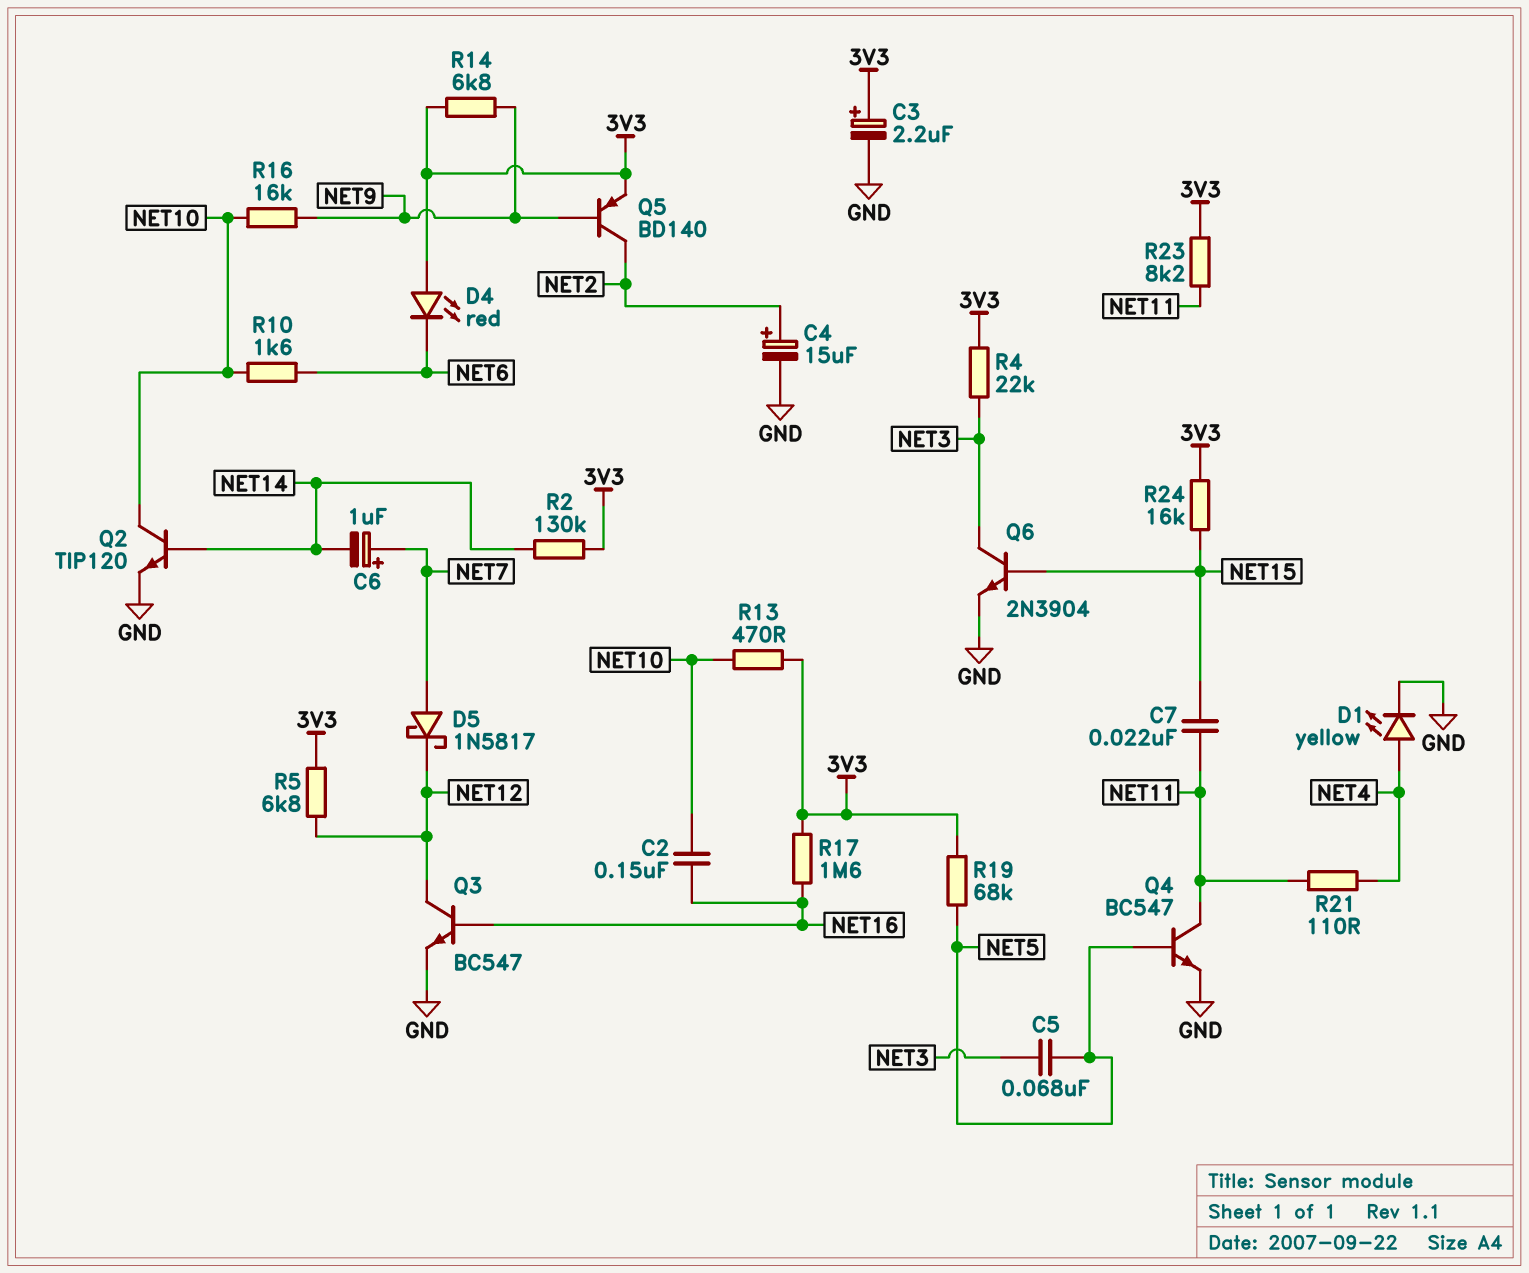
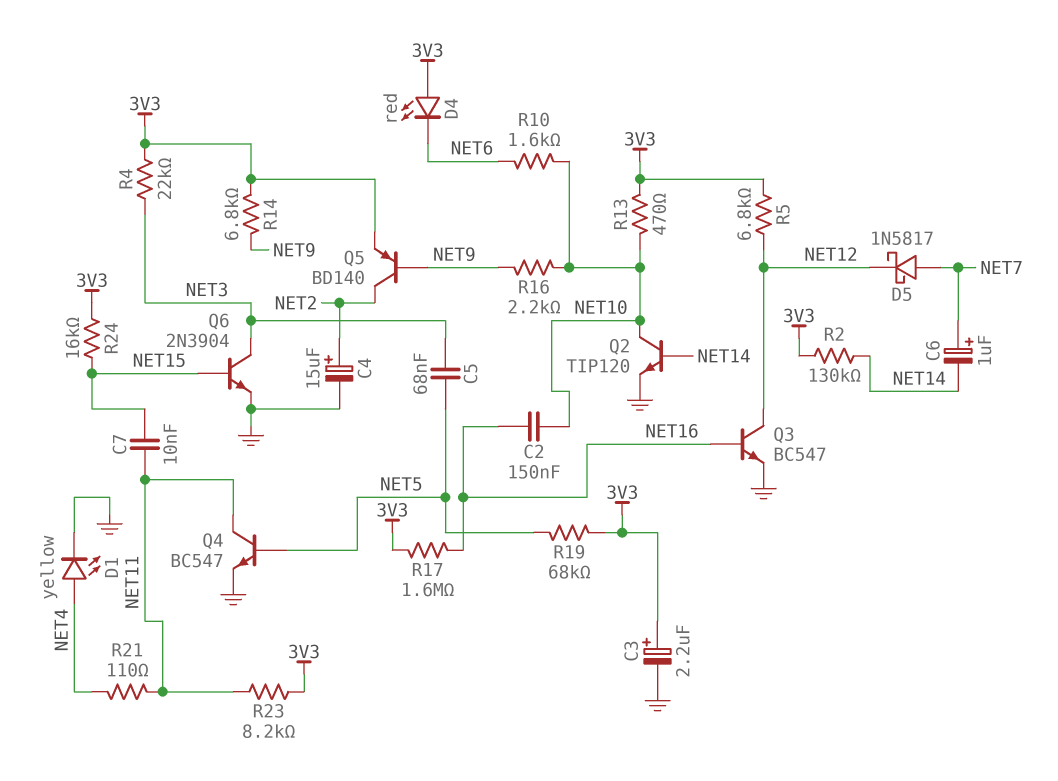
C7: 22nF (NET11, NET15) -> 10nF (NET11, NET15)
R16: 16k (NET9, NET10) -> 2.2k (NET9, NET10)

